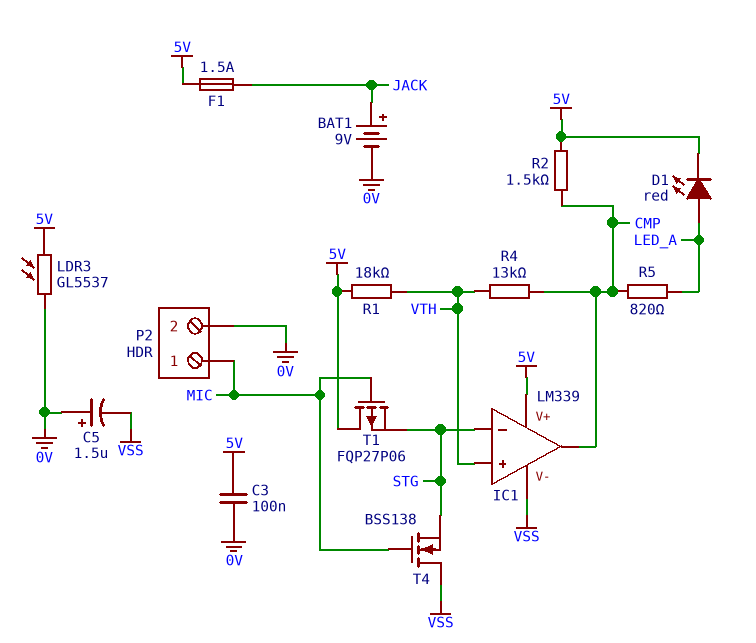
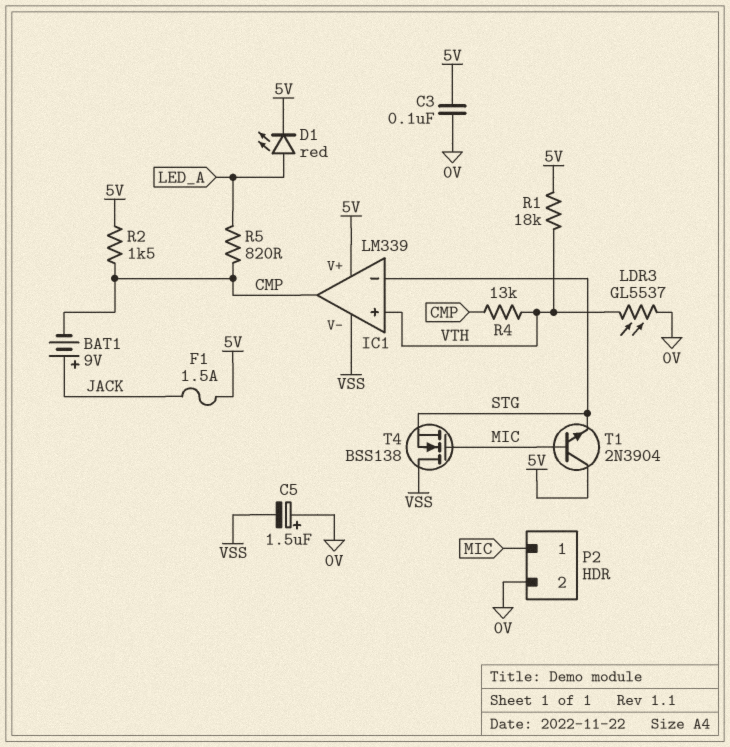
BAT1: 9V (plus JACK, minus 0V) -> 9V (plus JACK, minus CMP)
LDR3: GL5537 (0V, 5V) -> GL5537 (0V, VTH)
T1: PMOS FQP27P06 (G MIC, D 5V, S STG) -> NPN 2N3904 (B MIC, C 5V, E STG)

